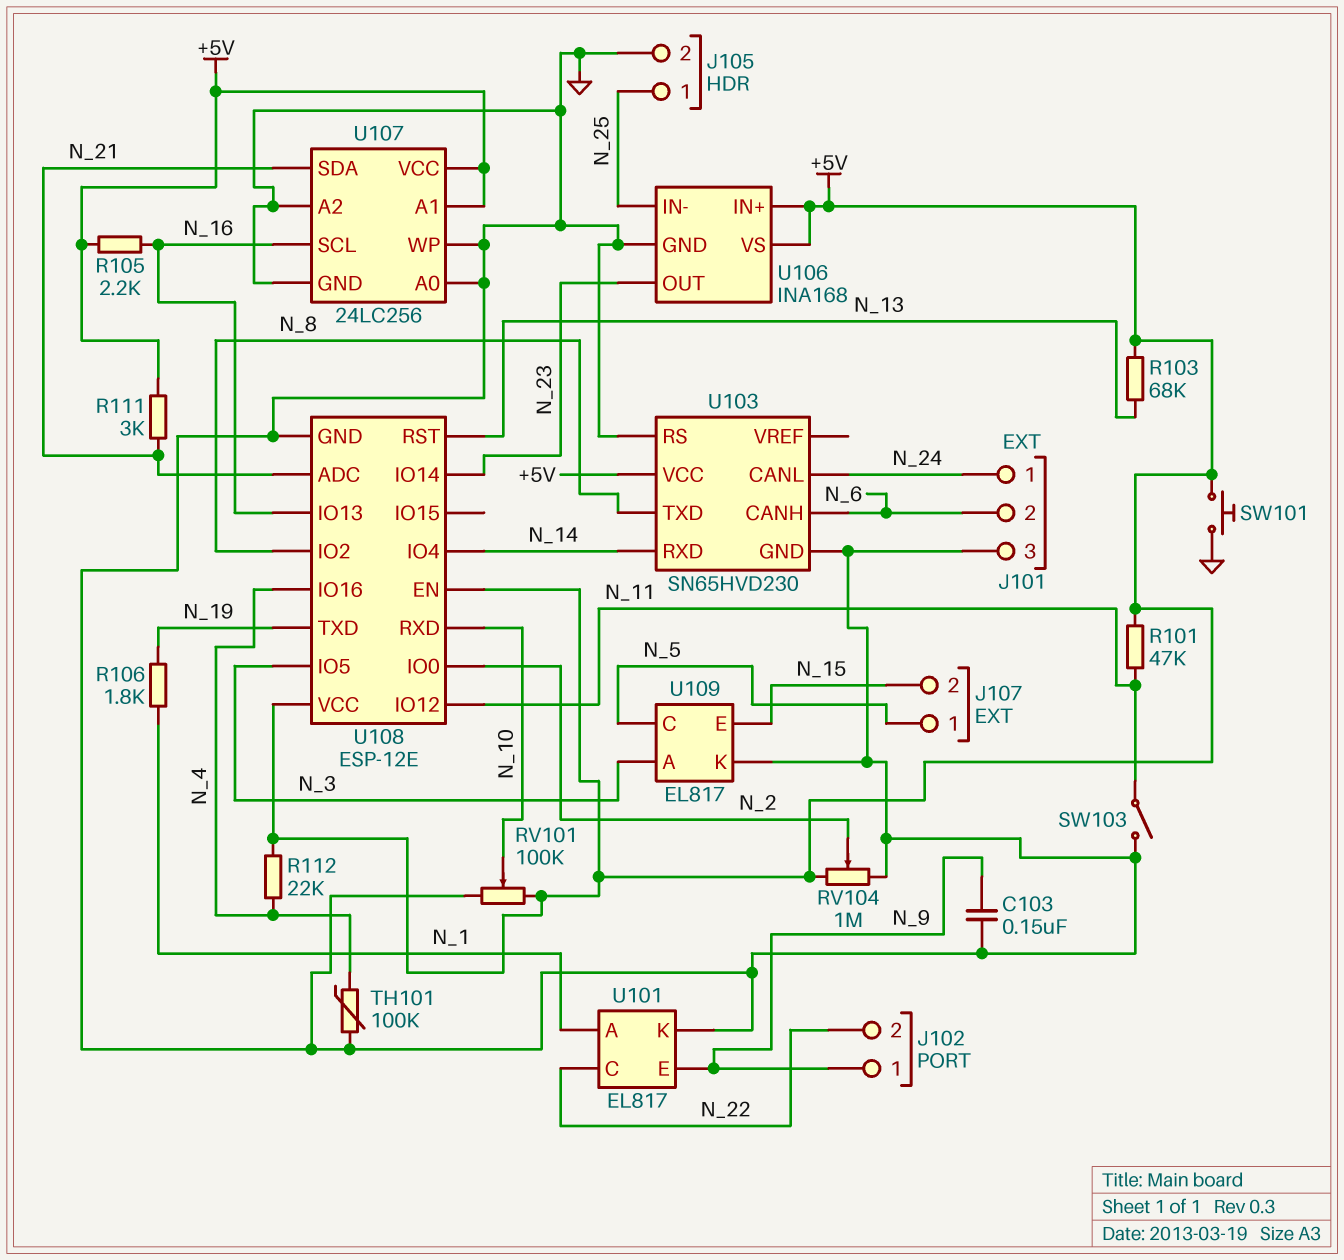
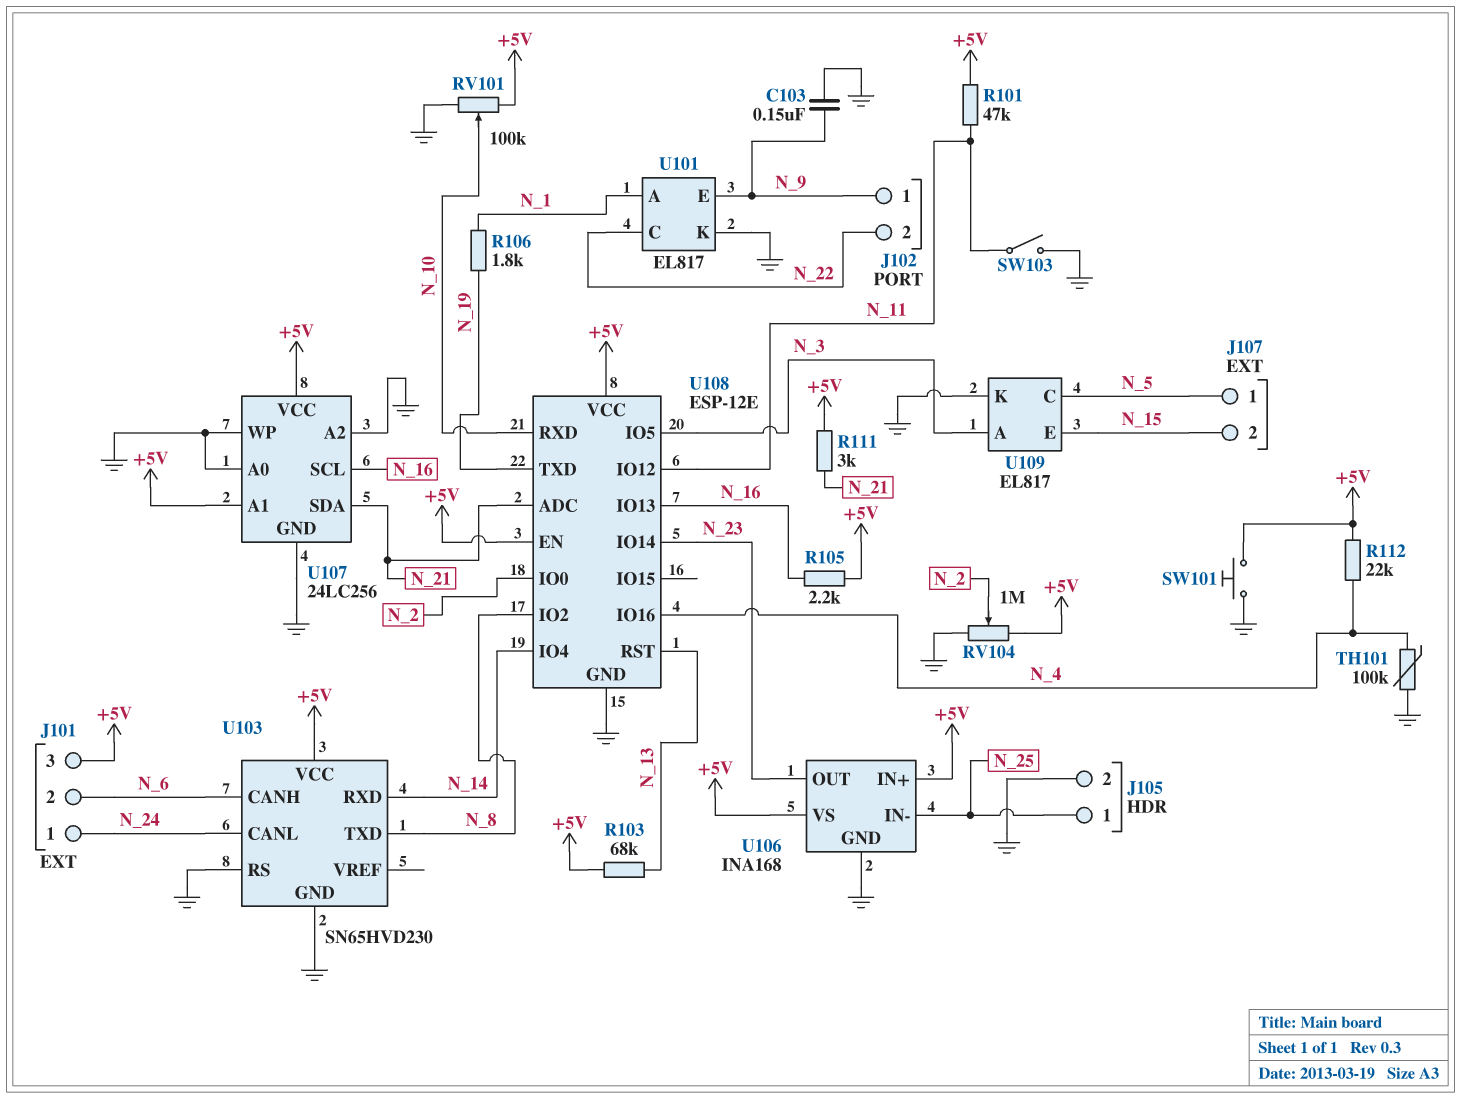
J101 pin 3: GND -> +5V

